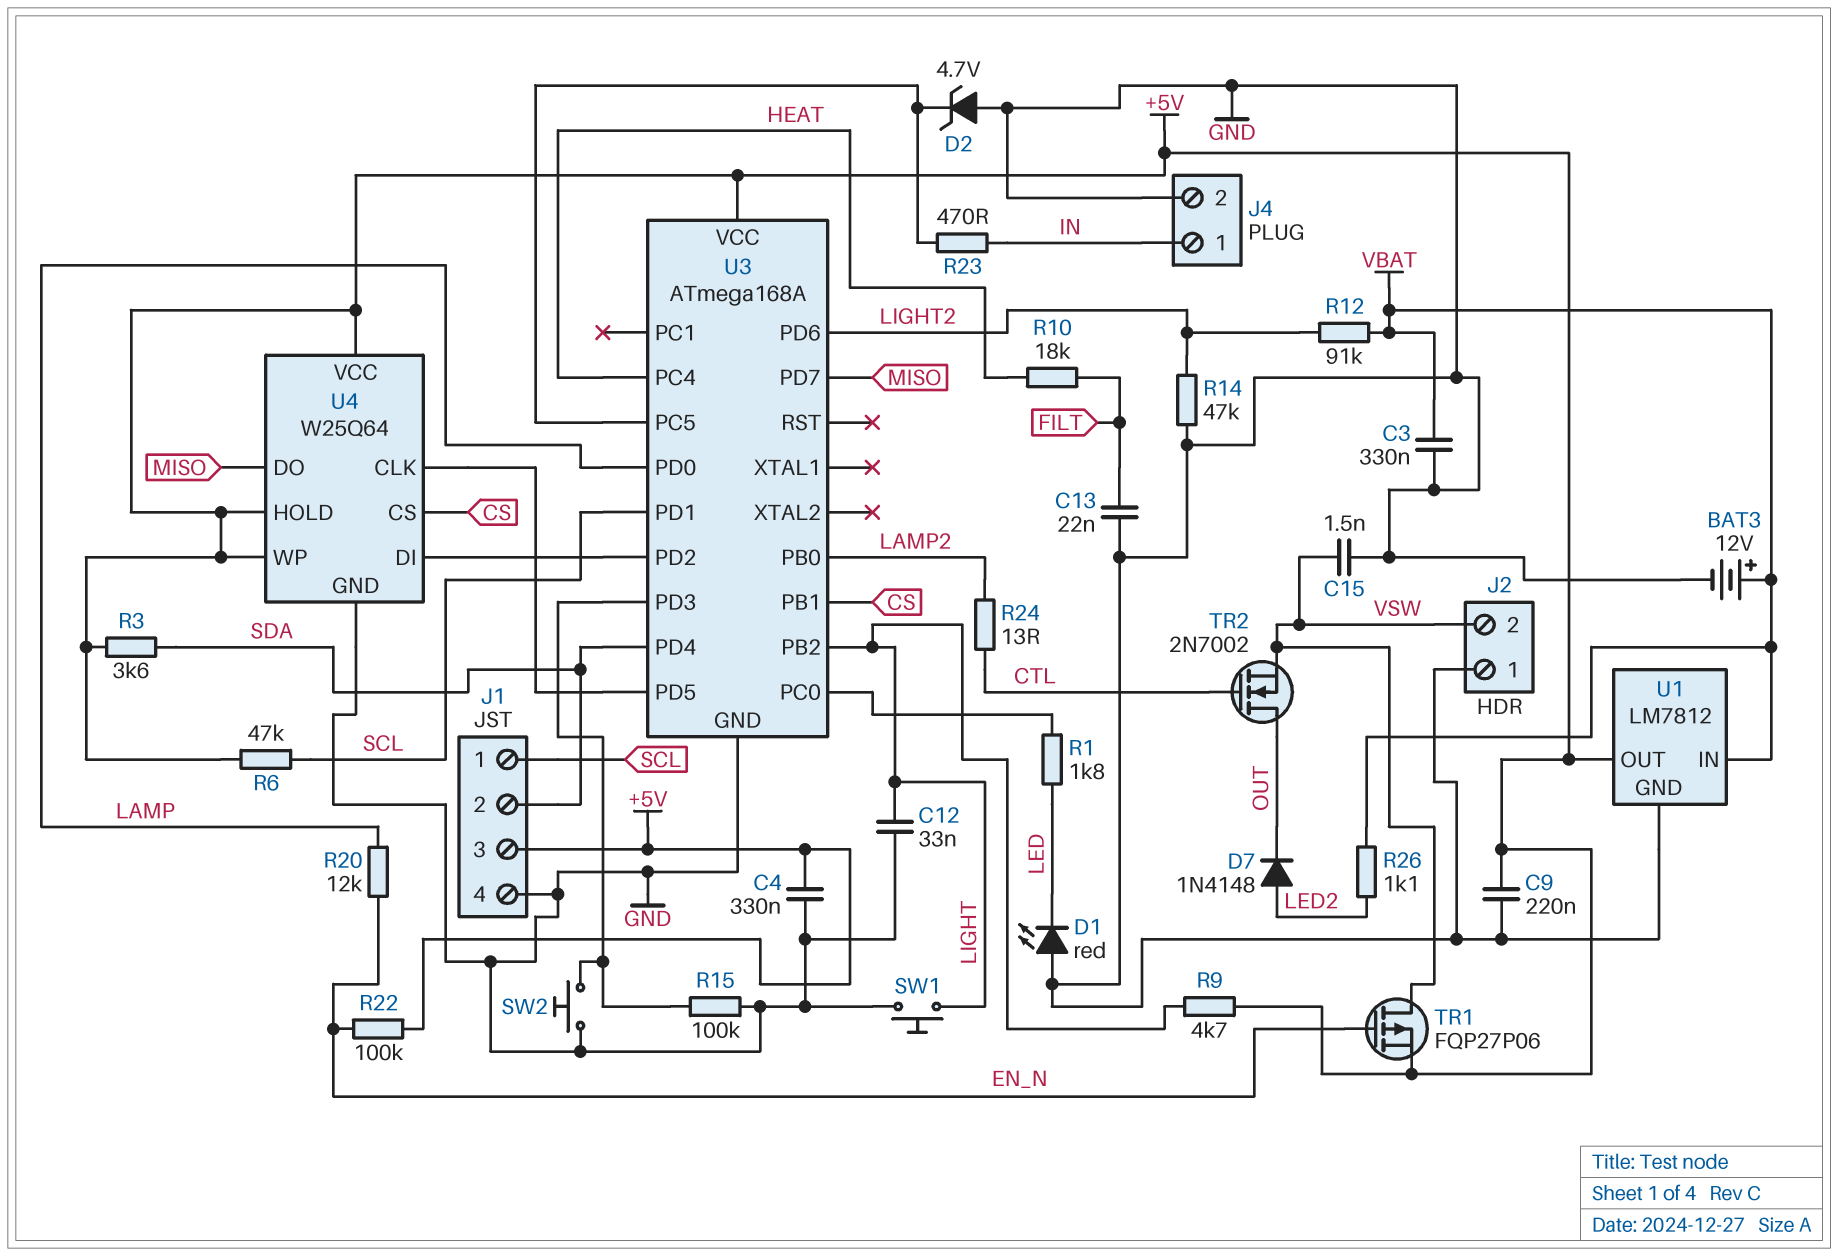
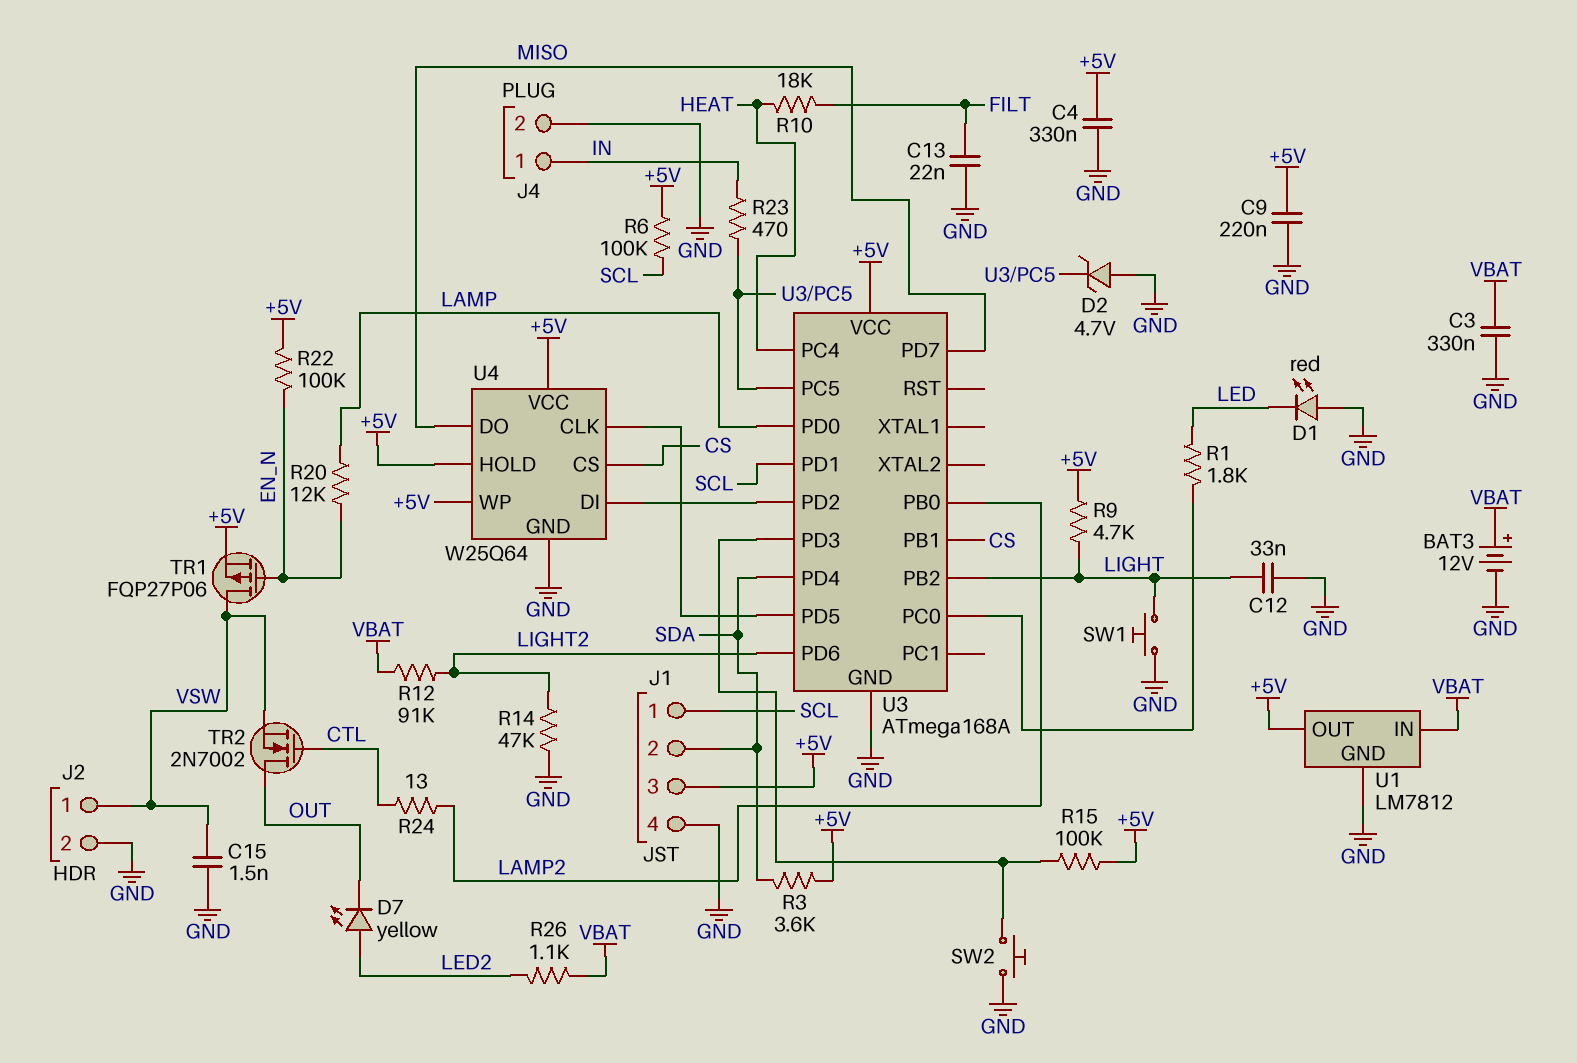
D7: diode 1N4148 (A LED2, K OUT) -> LED yellow (A LED2, K OUT)
J2 pin 1: GND -> VSW
J2 pin 2: VSW -> GND
R6: 47k (+5V, SCL) -> 100k (+5V, SCL)
R15: 100k (GND, U3/PD3) -> 100k (+5V, U3/PD3)

